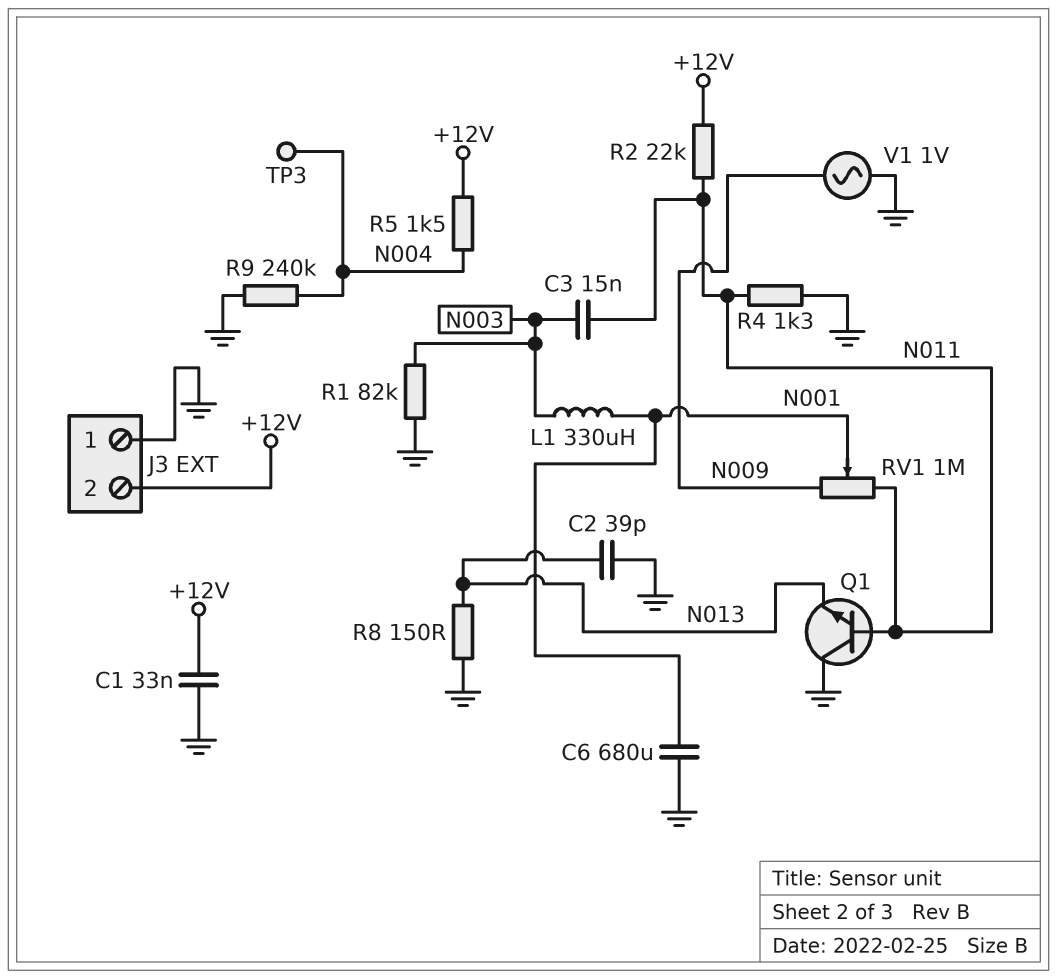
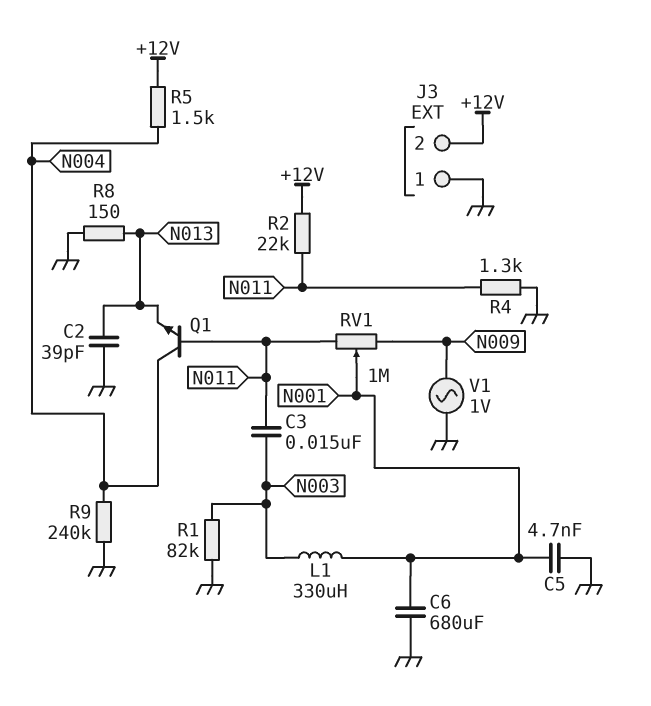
C1: 33nF (+12V, GND) -> none
C5: none -> 4.7nF (GND, N001)
Q1: NPN (B N011, C GND, E N013) -> NPN (B N011, C N004, E N013)
TP3: test point (N004) -> none

